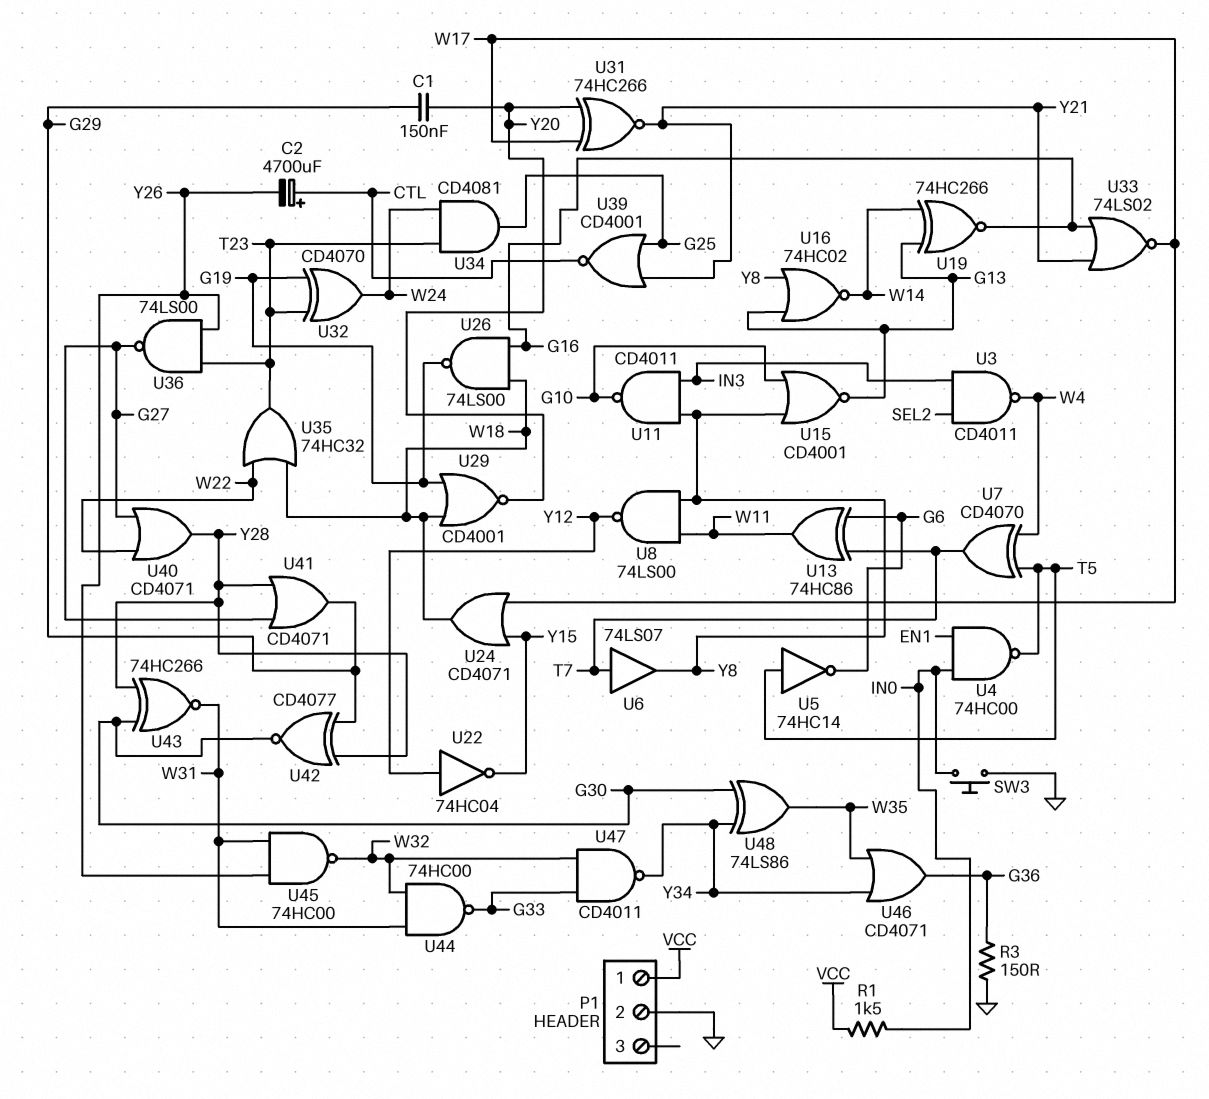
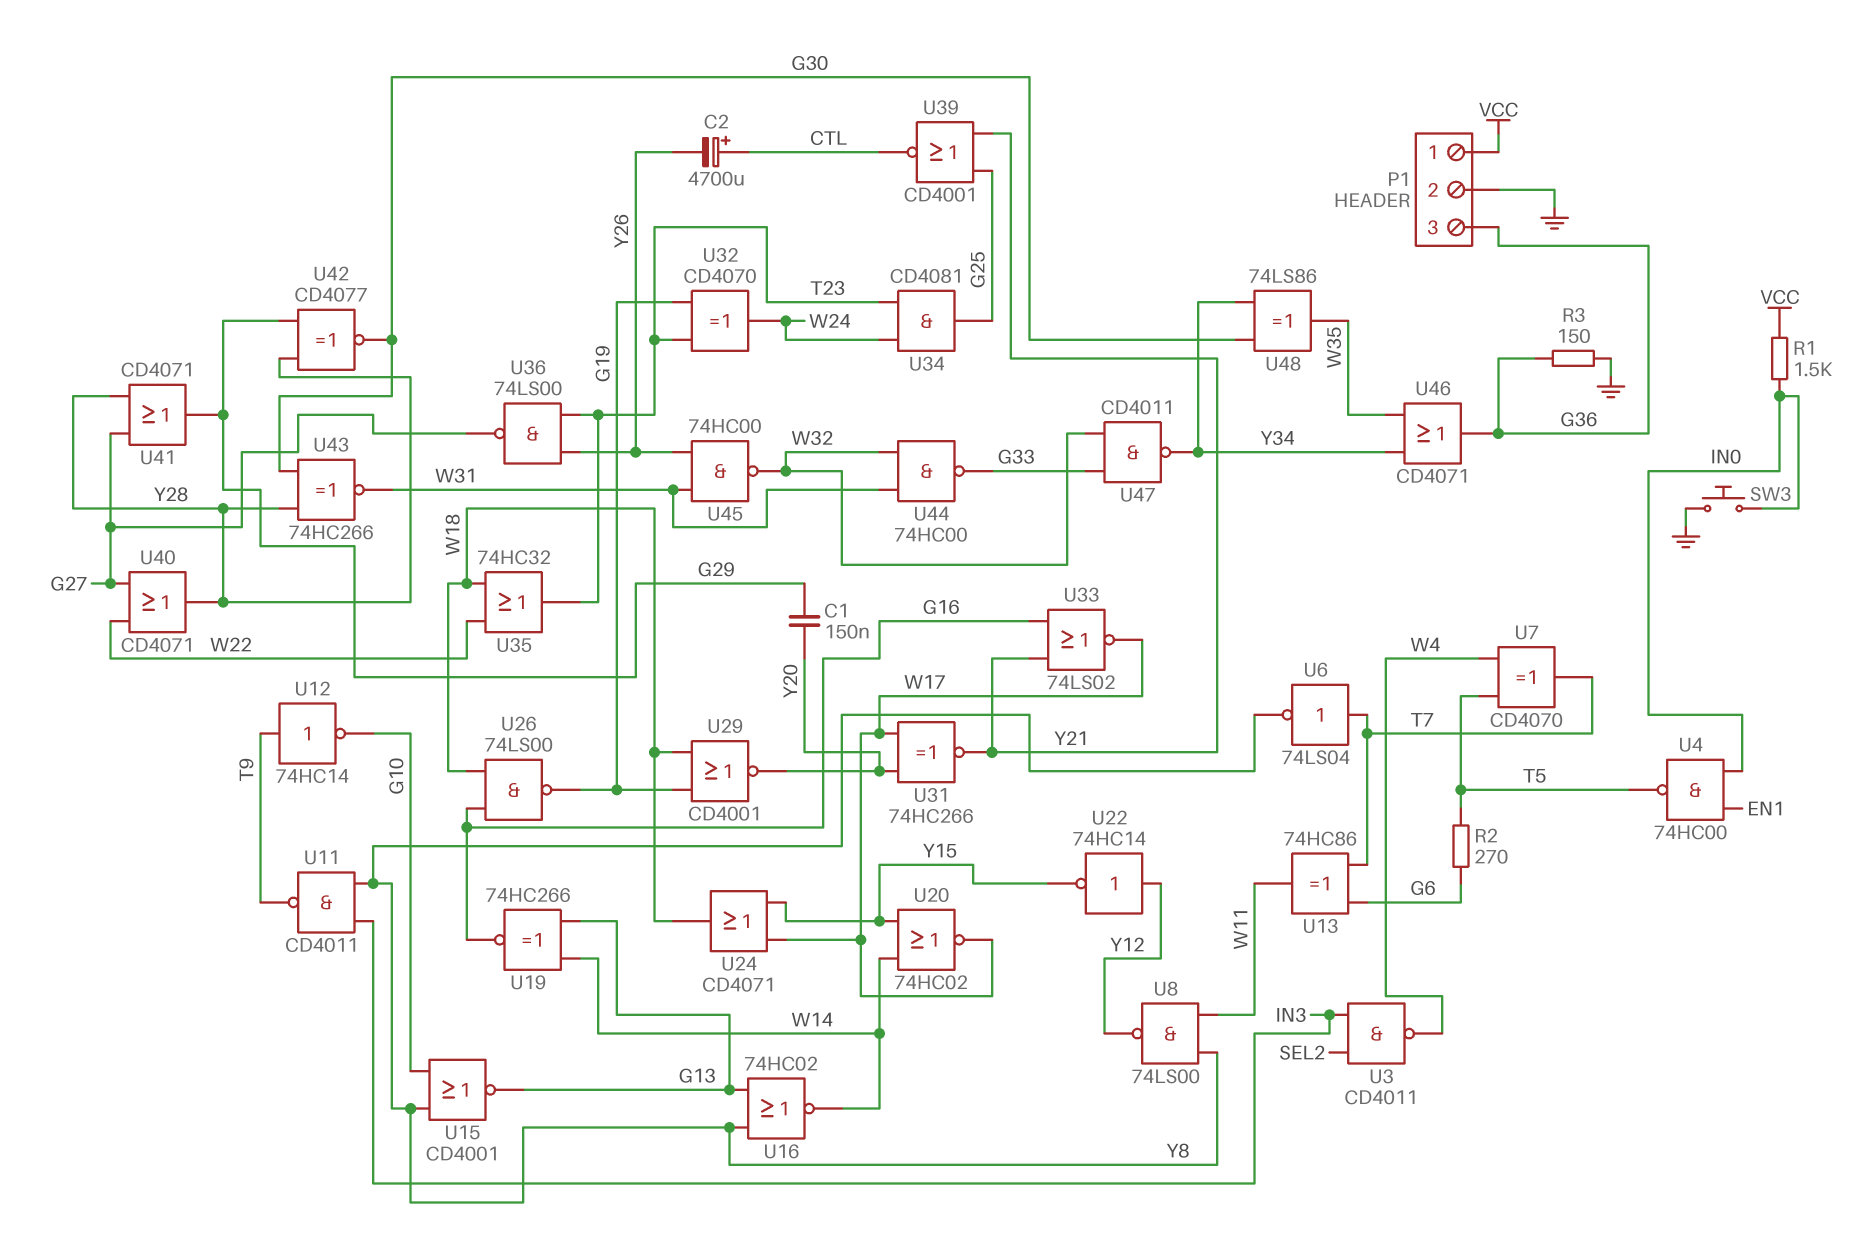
P1 pin 3: none -> G36
R2: none -> 270 (G6, T5)
U5: NOT 74HC14 (in T5, out G6) -> none
U6: buffer 74LS07 (in T7, out Y8) -> NOT 74LS04 (in T7, out Y8)
U11: NAND CD4011 (in IN3, in Y8, out G10) -> NAND CD4011 (in IN3, in Y8, out T9)
U12: none -> NOT 74HC14 (in T9, out G10)
U20: none -> NOR 74HC02 (in W14, in Y15, out W17)
U22: NOT 74HC04 (in Y12, out Y15) -> NOT 74HC14 (in Y12, out Y15)

